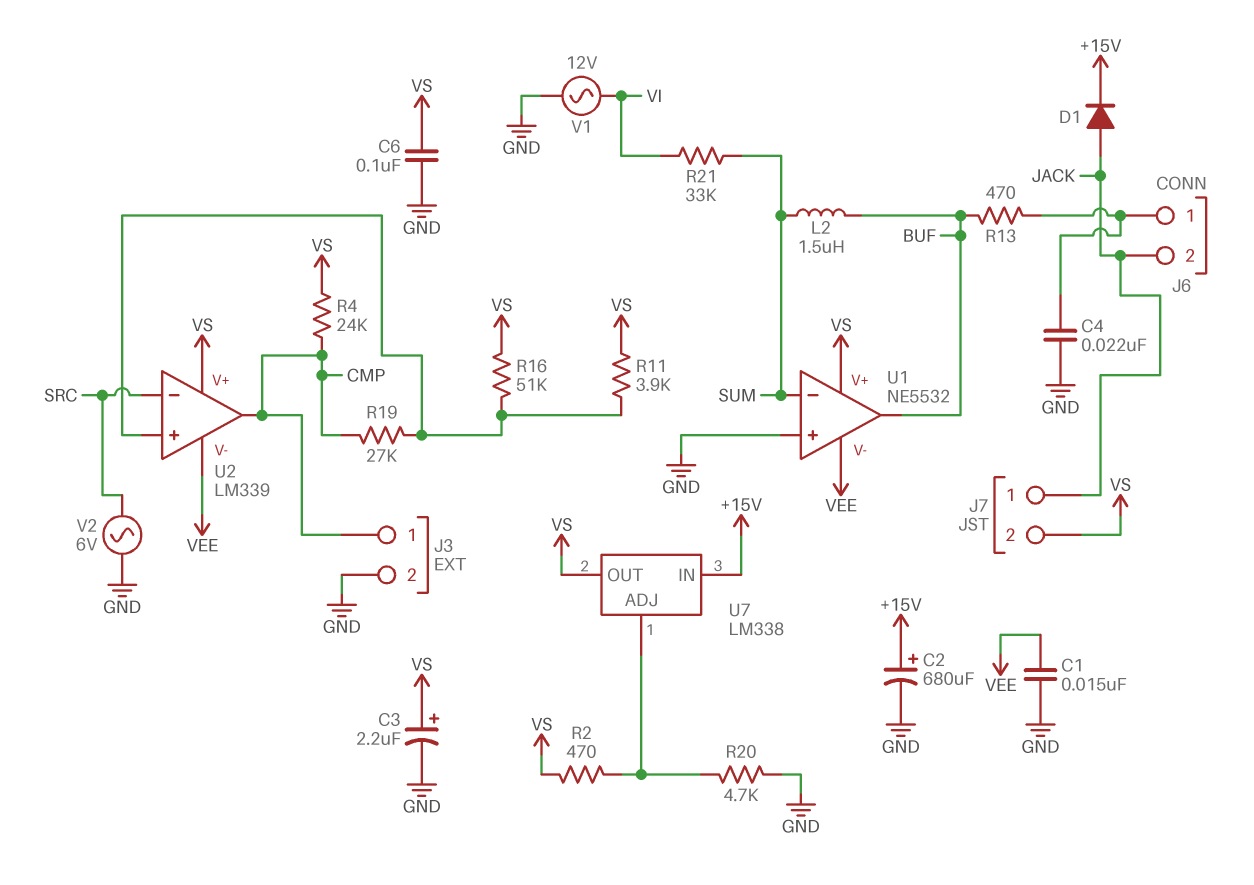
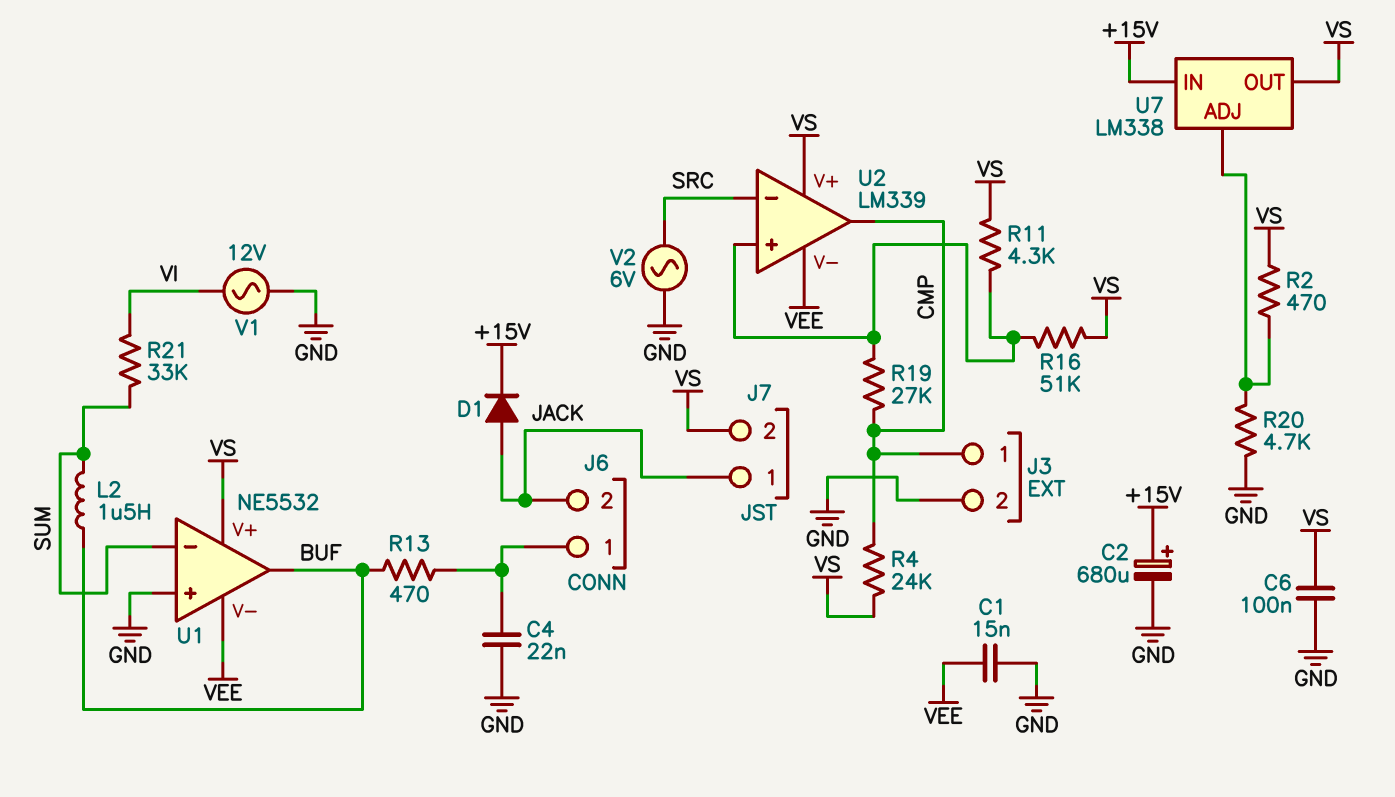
C3: 2.2uF (plus VS, minus GND) -> none
R11: 3.9k (U2/in+, VS) -> 4.3k (U2/in+, VS)

